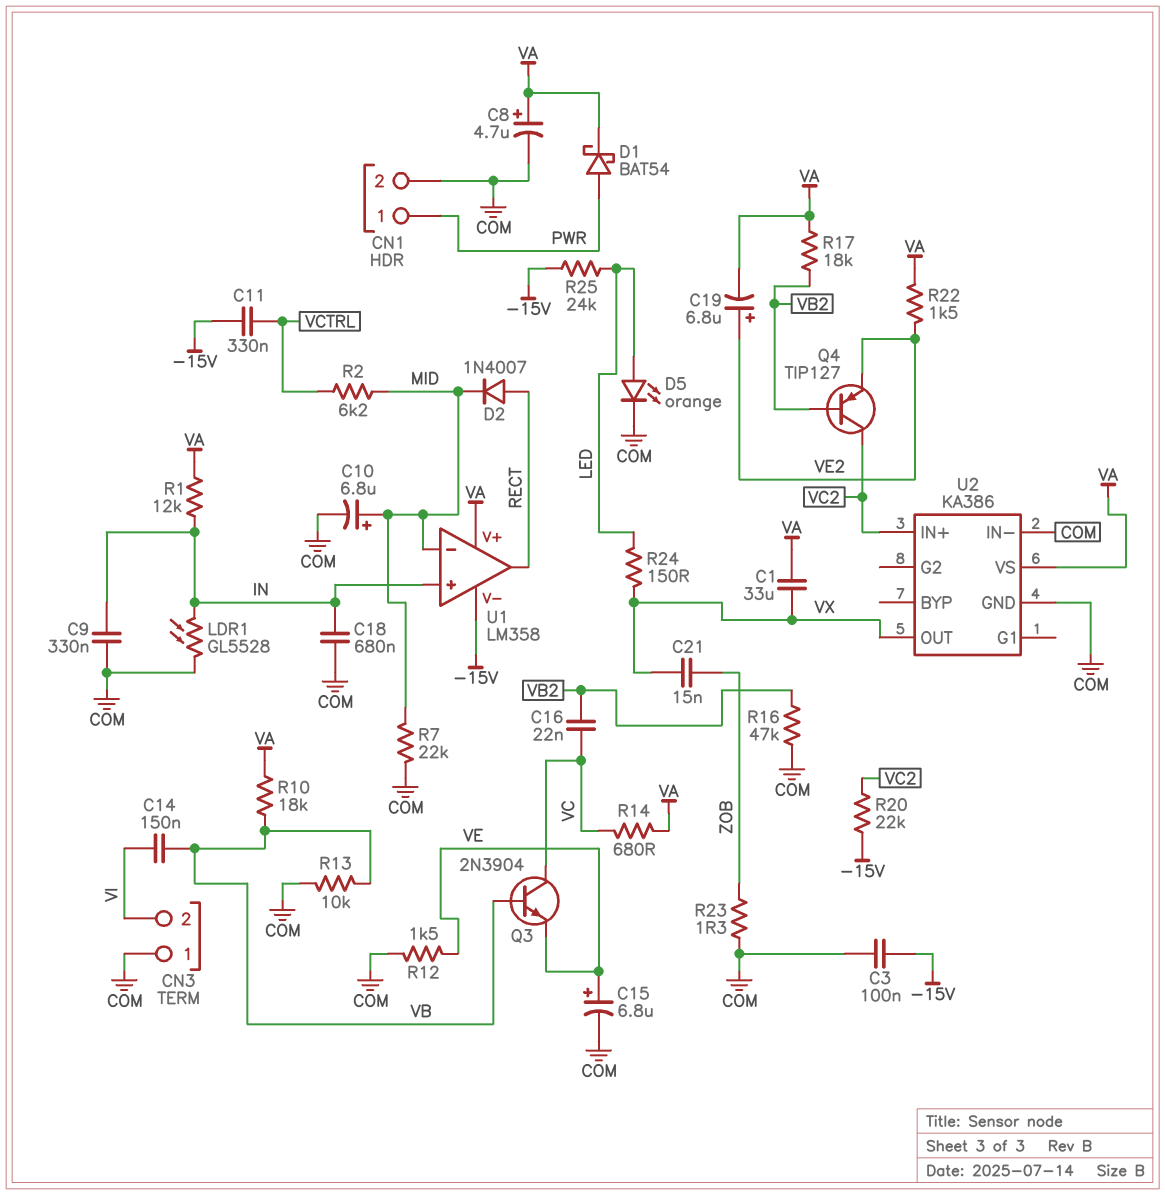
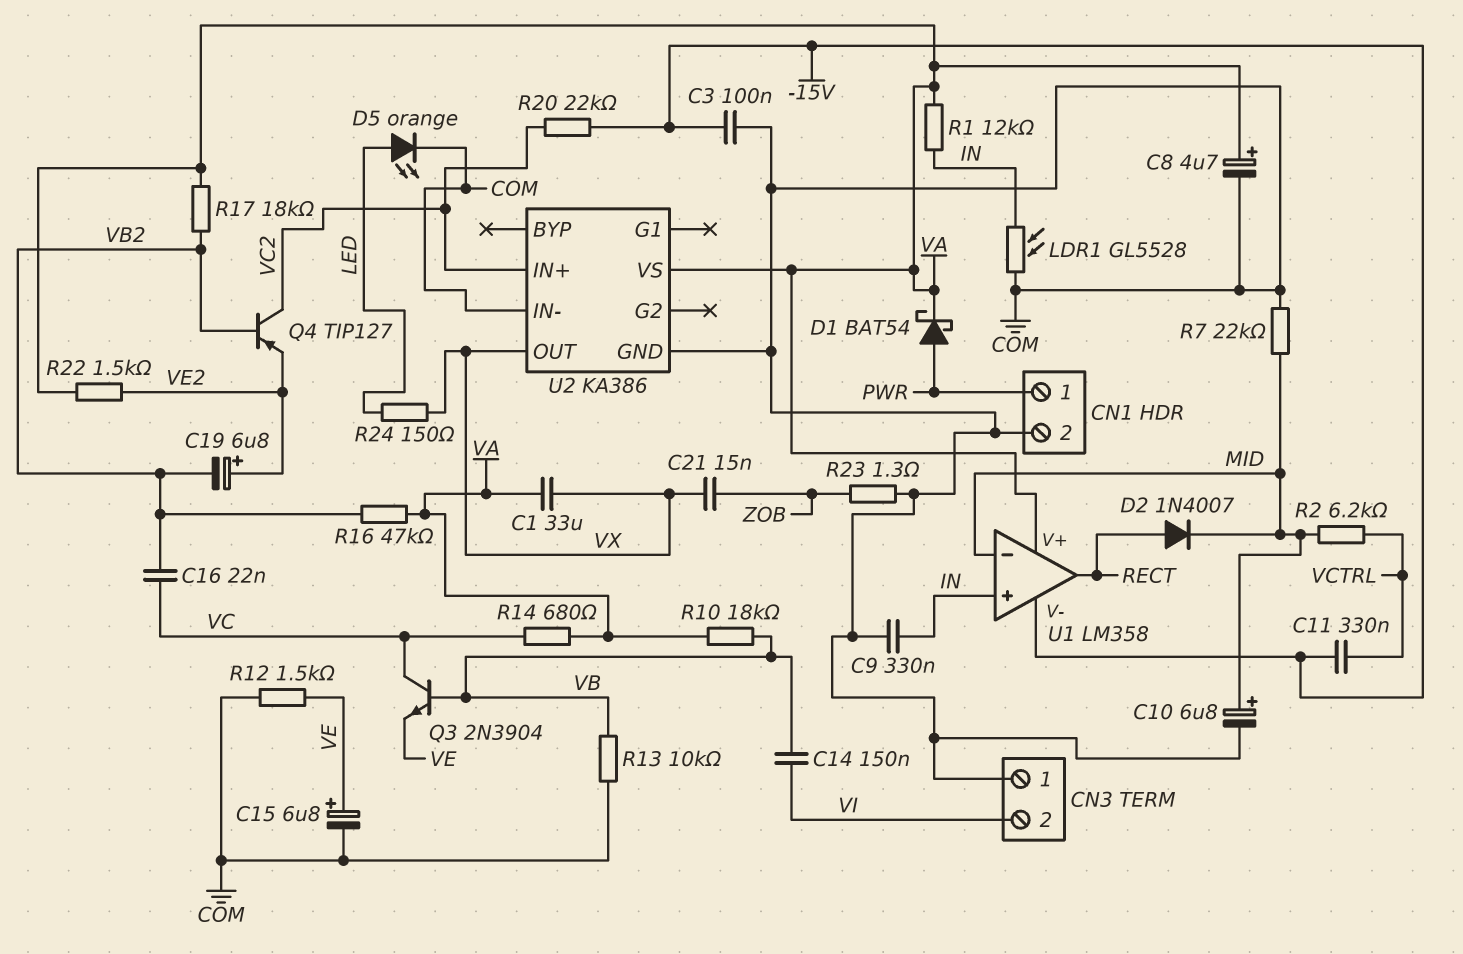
C18: 680nF (COM, IN) -> none
C19: 6.8uF (plus VE2, minus VA) -> 6.8uF (plus VE2, minus VB2)
R16: 47k (COM, VB2) -> 47k (VA, VB2)
R25: 24k (-15V, LED) -> none

